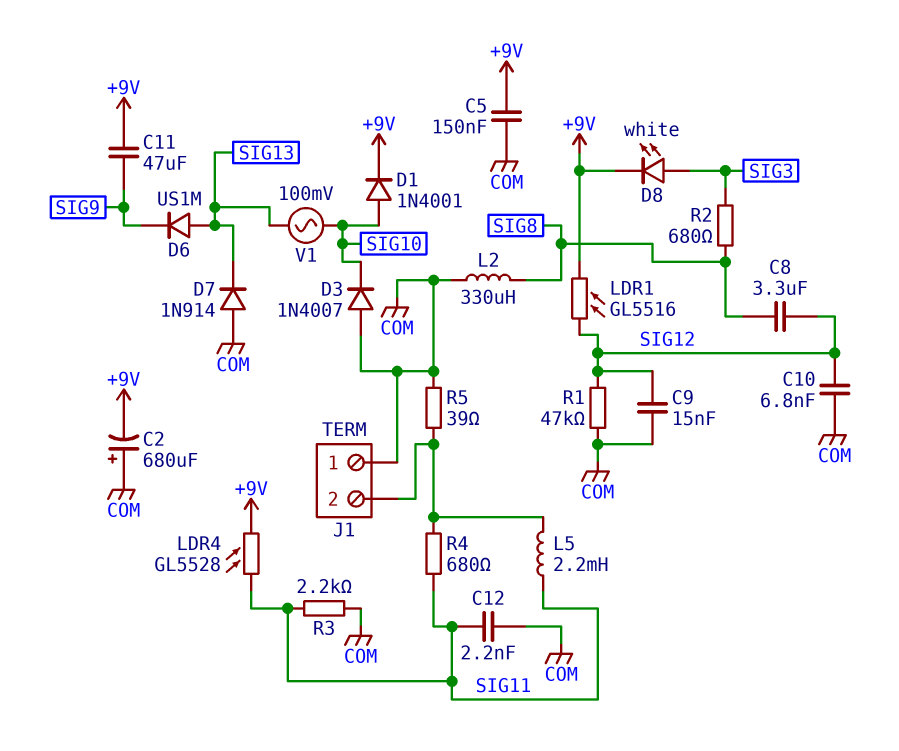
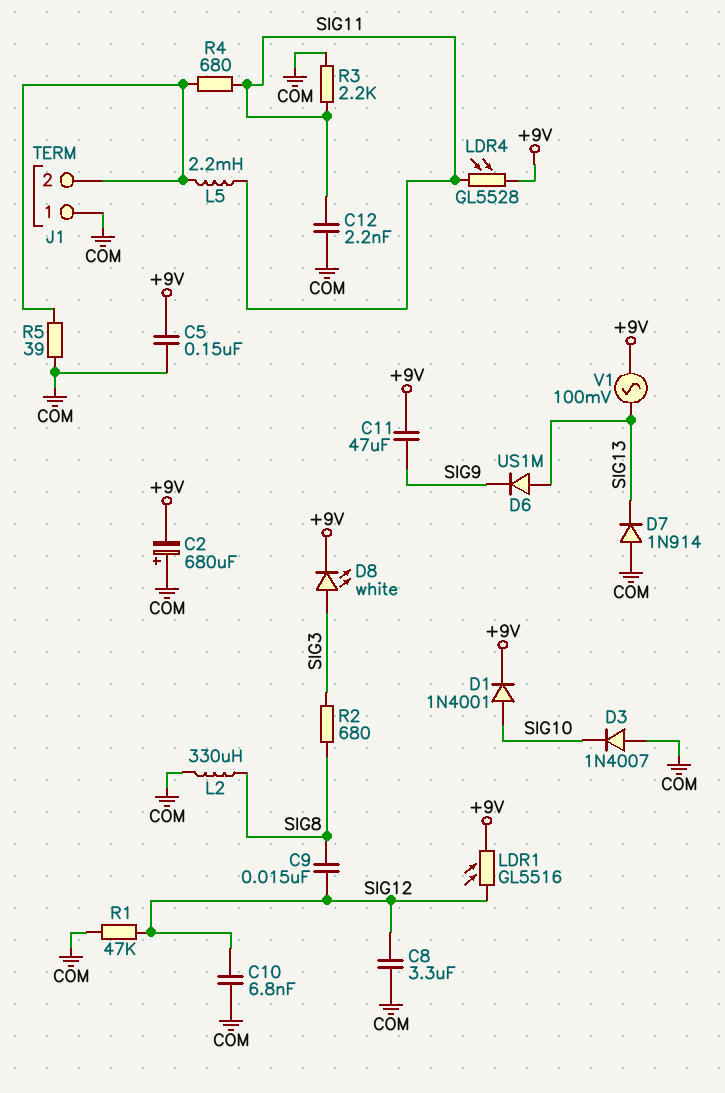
C8: 3.3uF (SIG8, SIG12) -> 3.3uF (COM, SIG12)
C9: 15nF (COM, SIG12) -> 15nF (SIG8, SIG12)
V1: AC 100mV (SIG10, SIG13) -> AC 100mV (+9V, SIG13)

